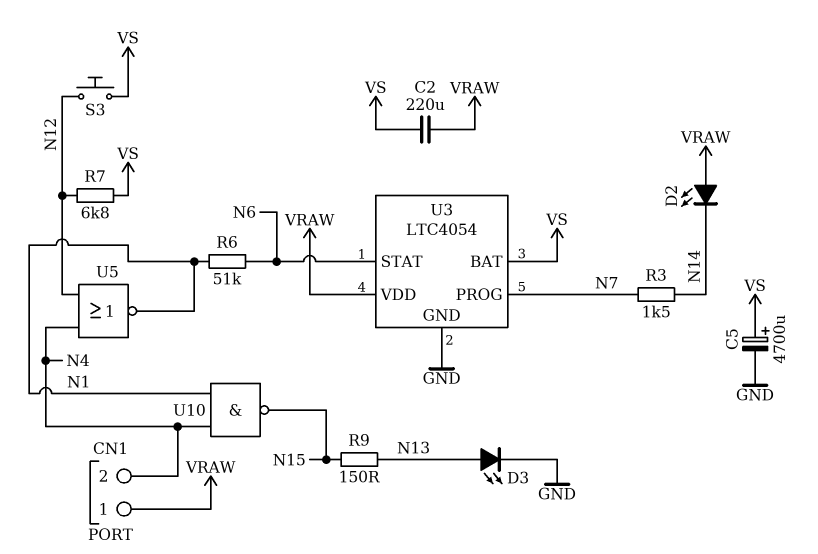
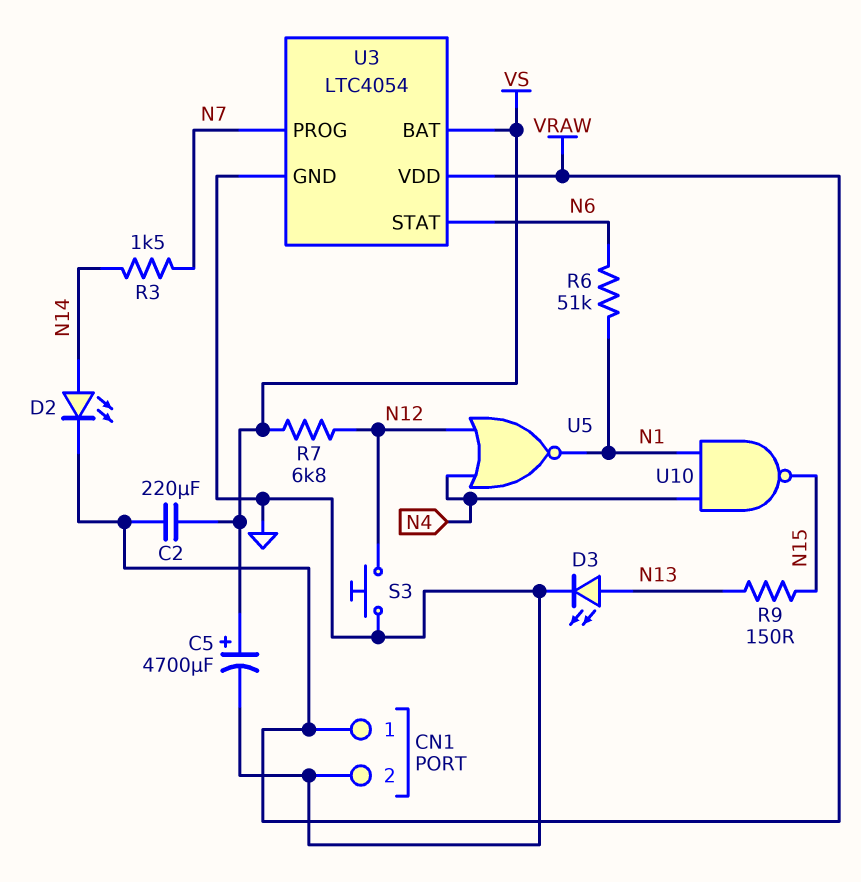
CN1 pin 2: N4 -> GND
D2: LED (A VRAW, K N14) -> LED (A N14, K VRAW)
S3: button (N12, VS) -> button (GND, N12)

